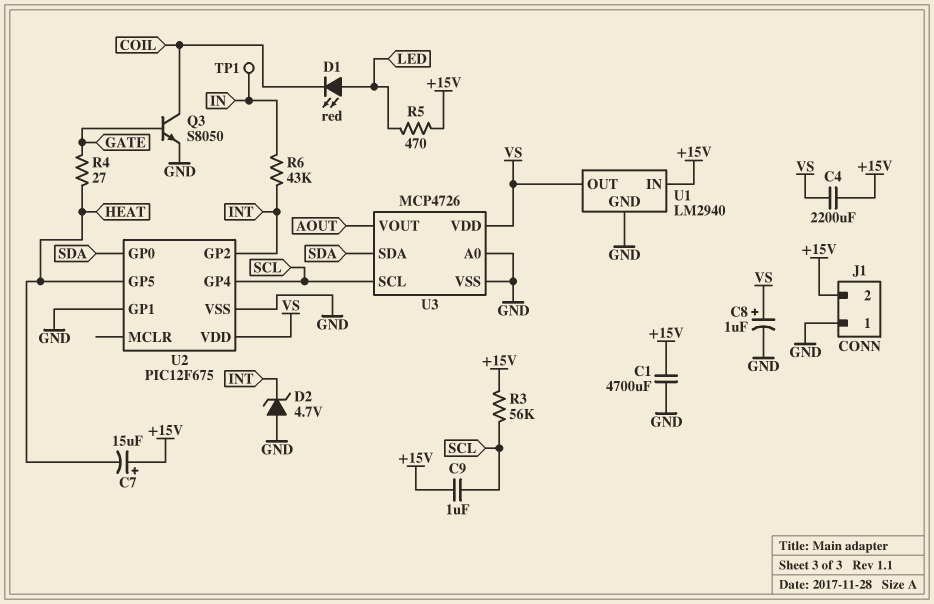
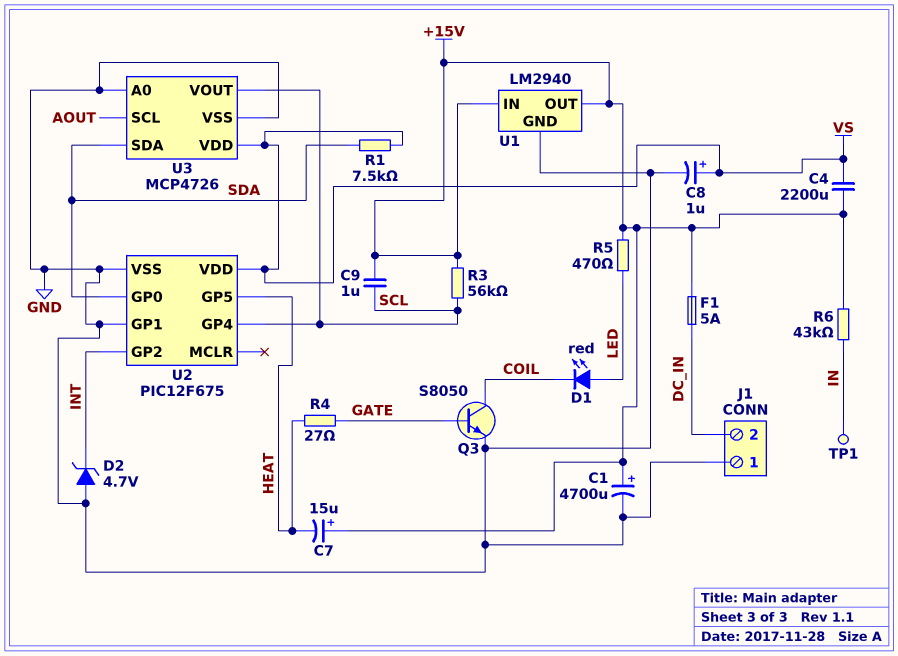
C1: 4700uF (+15V, GND) -> 4700uF (plus +15V, minus GND)
F1: none -> 5A (+15V, DC_IN)
J1 pin 2: +15V -> DC_IN
R1: none -> 7.5k (SDA, VS)
R6: 43k (IN, INT) -> 43k (+15V, IN)
U1 pin OUT: VS -> +15V
U3 pin SCL: SCL -> AOUT
U3 pin VOUT: AOUT -> SCL

